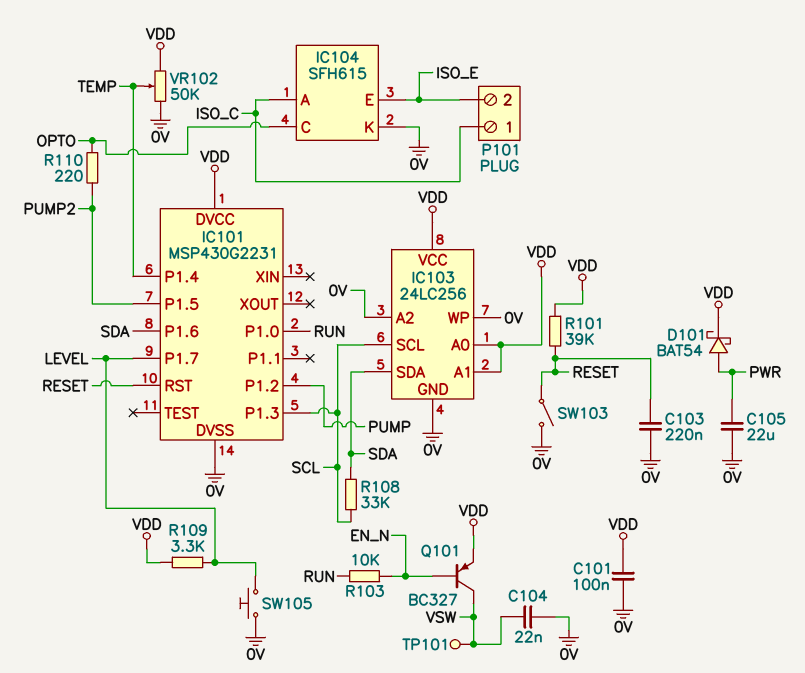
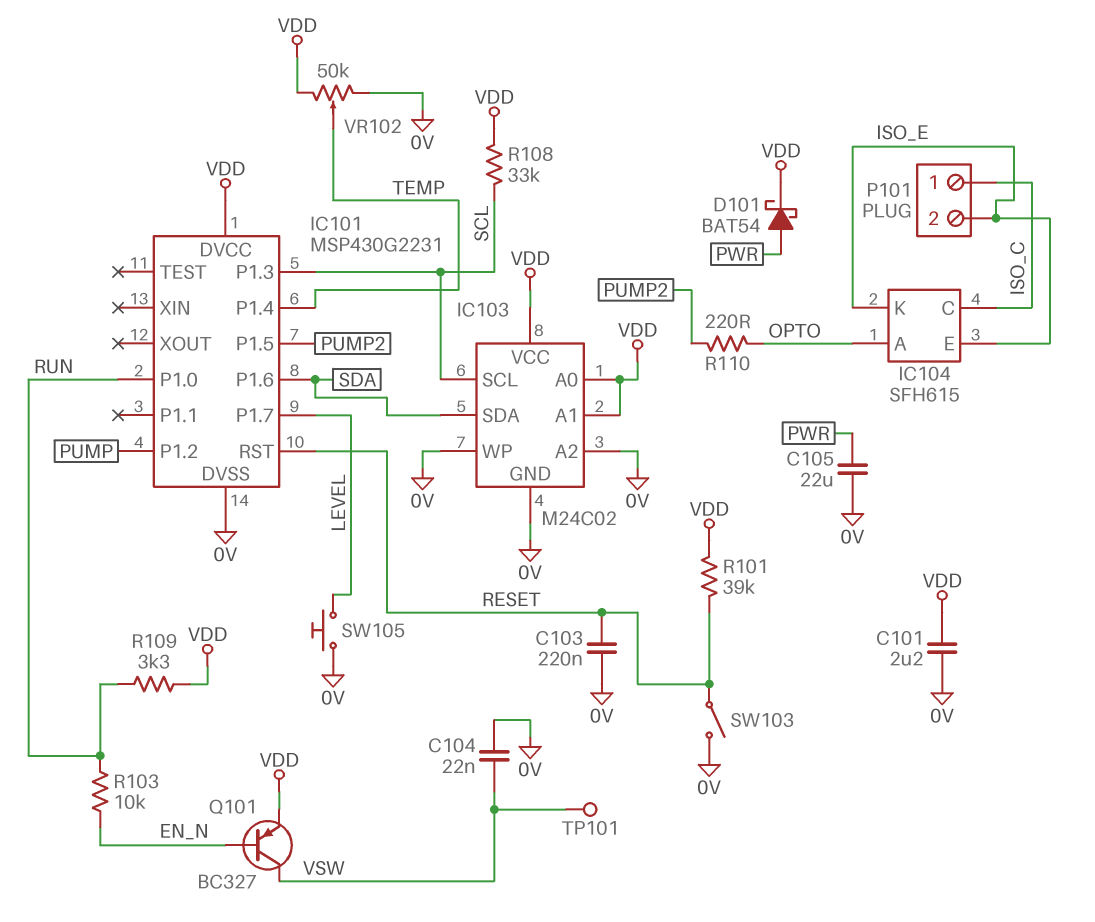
C101: 100nF (0V, VDD) -> 2.2uF (0V, VDD)
IC103: 24LC256 -> M24C02
IC104 pin A: ISO_C -> OPTO
IC104 pin C: OPTO -> ISO_C
IC104 pin K: 0V -> ISO_E
R108: 33k (SCL, SDA) -> 33k (SCL, VDD)
R109: 3.3k (LEVEL, VDD) -> 3.3k (RUN, VDD)

